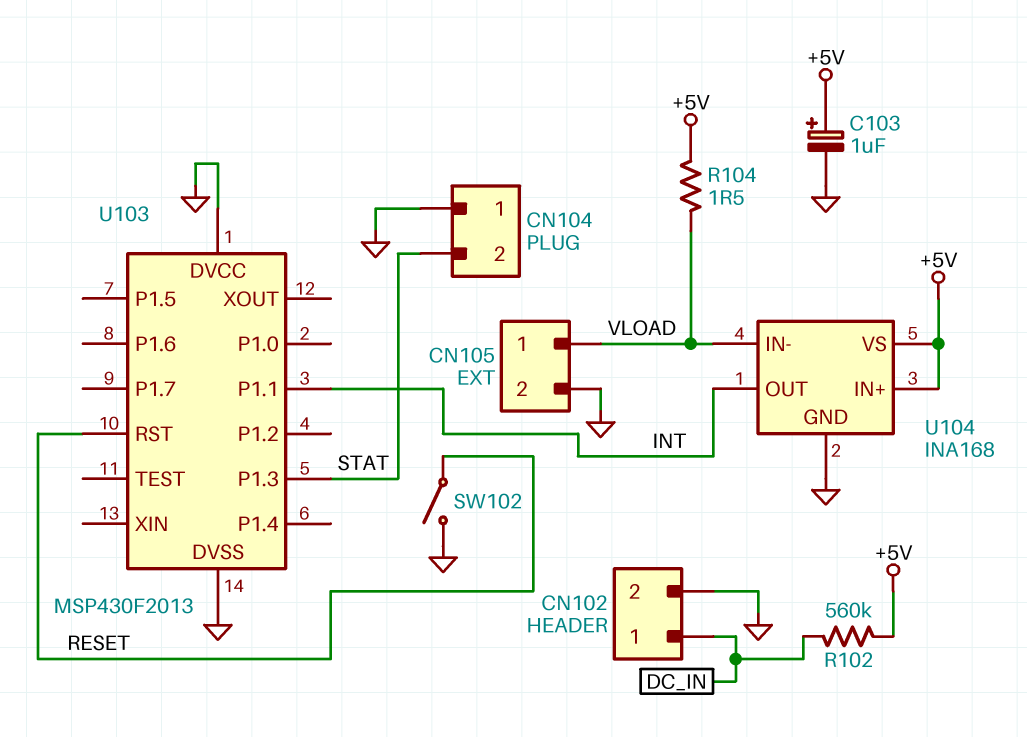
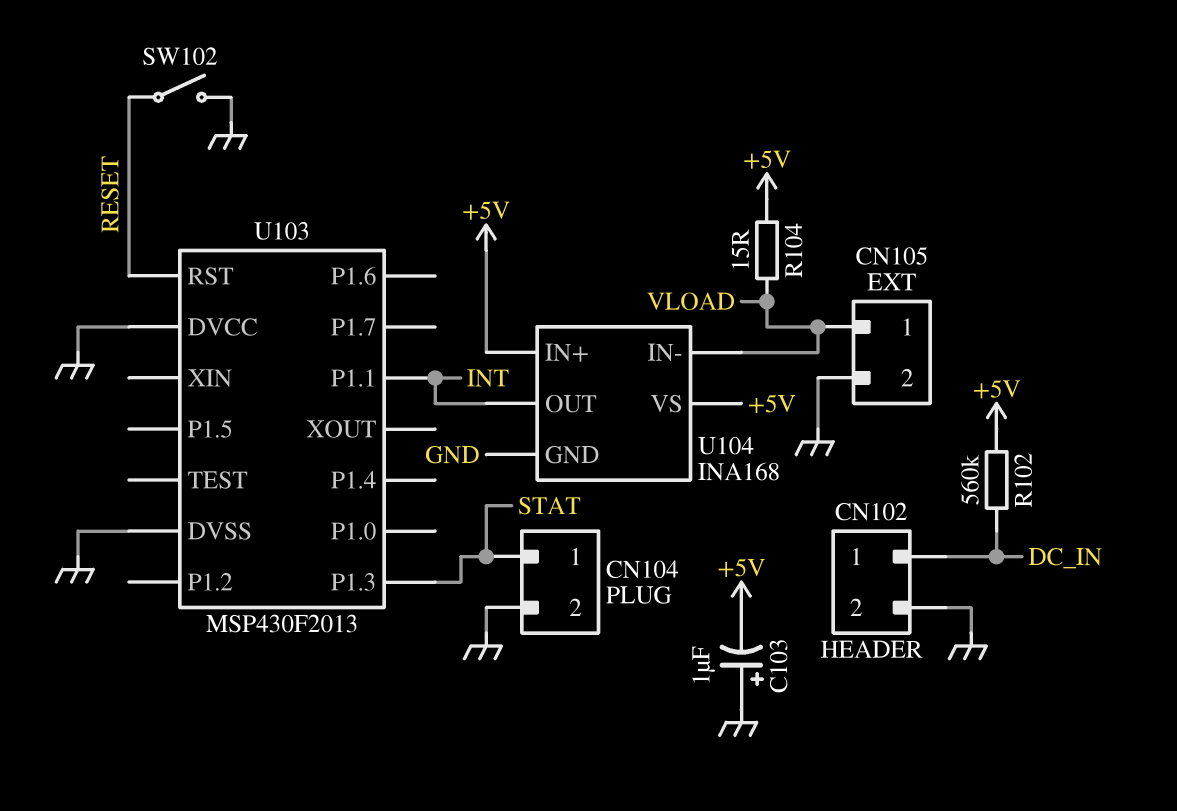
C103: 1uF (plus +5V, minus GND) -> 1uF (plus GND, minus +5V)
CN104 pin 1: GND -> STAT
CN104 pin 2: STAT -> GND
R104: 1.5 (+5V, VLOAD) -> 15 (+5V, VLOAD)

